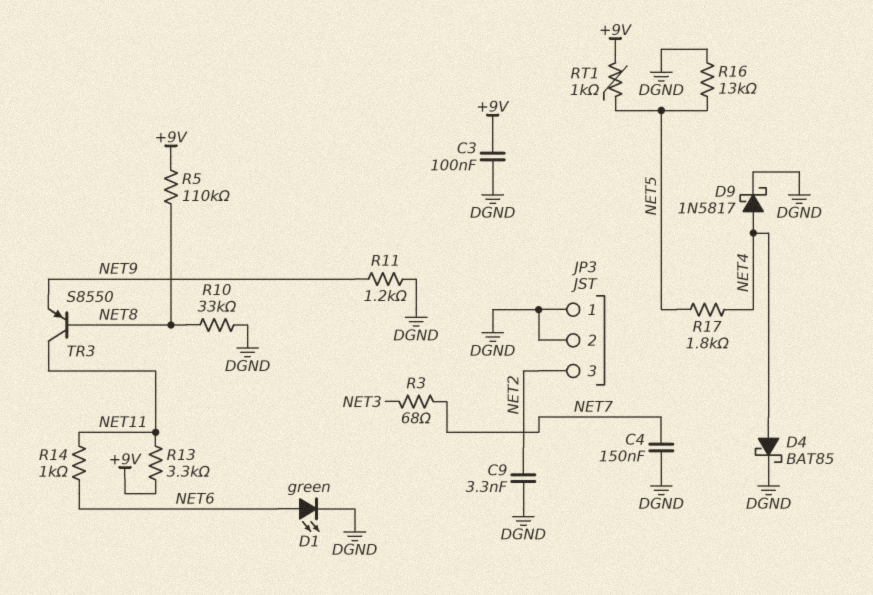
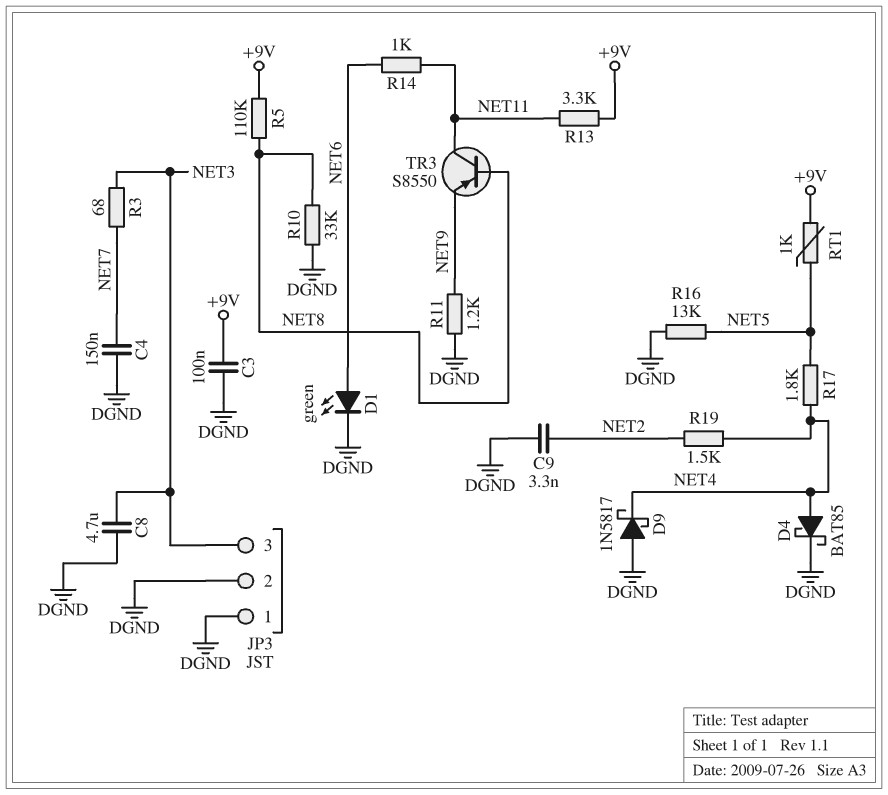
C8: none -> 4.7uF (DGND, NET3)
D9: schottky 1N5817 (A NET4, K DGND) -> schottky 1N5817 (A DGND, K NET4)
JP3 pin 3: NET2 -> NET3
R19: none -> 1.5k (NET2, NET4)

